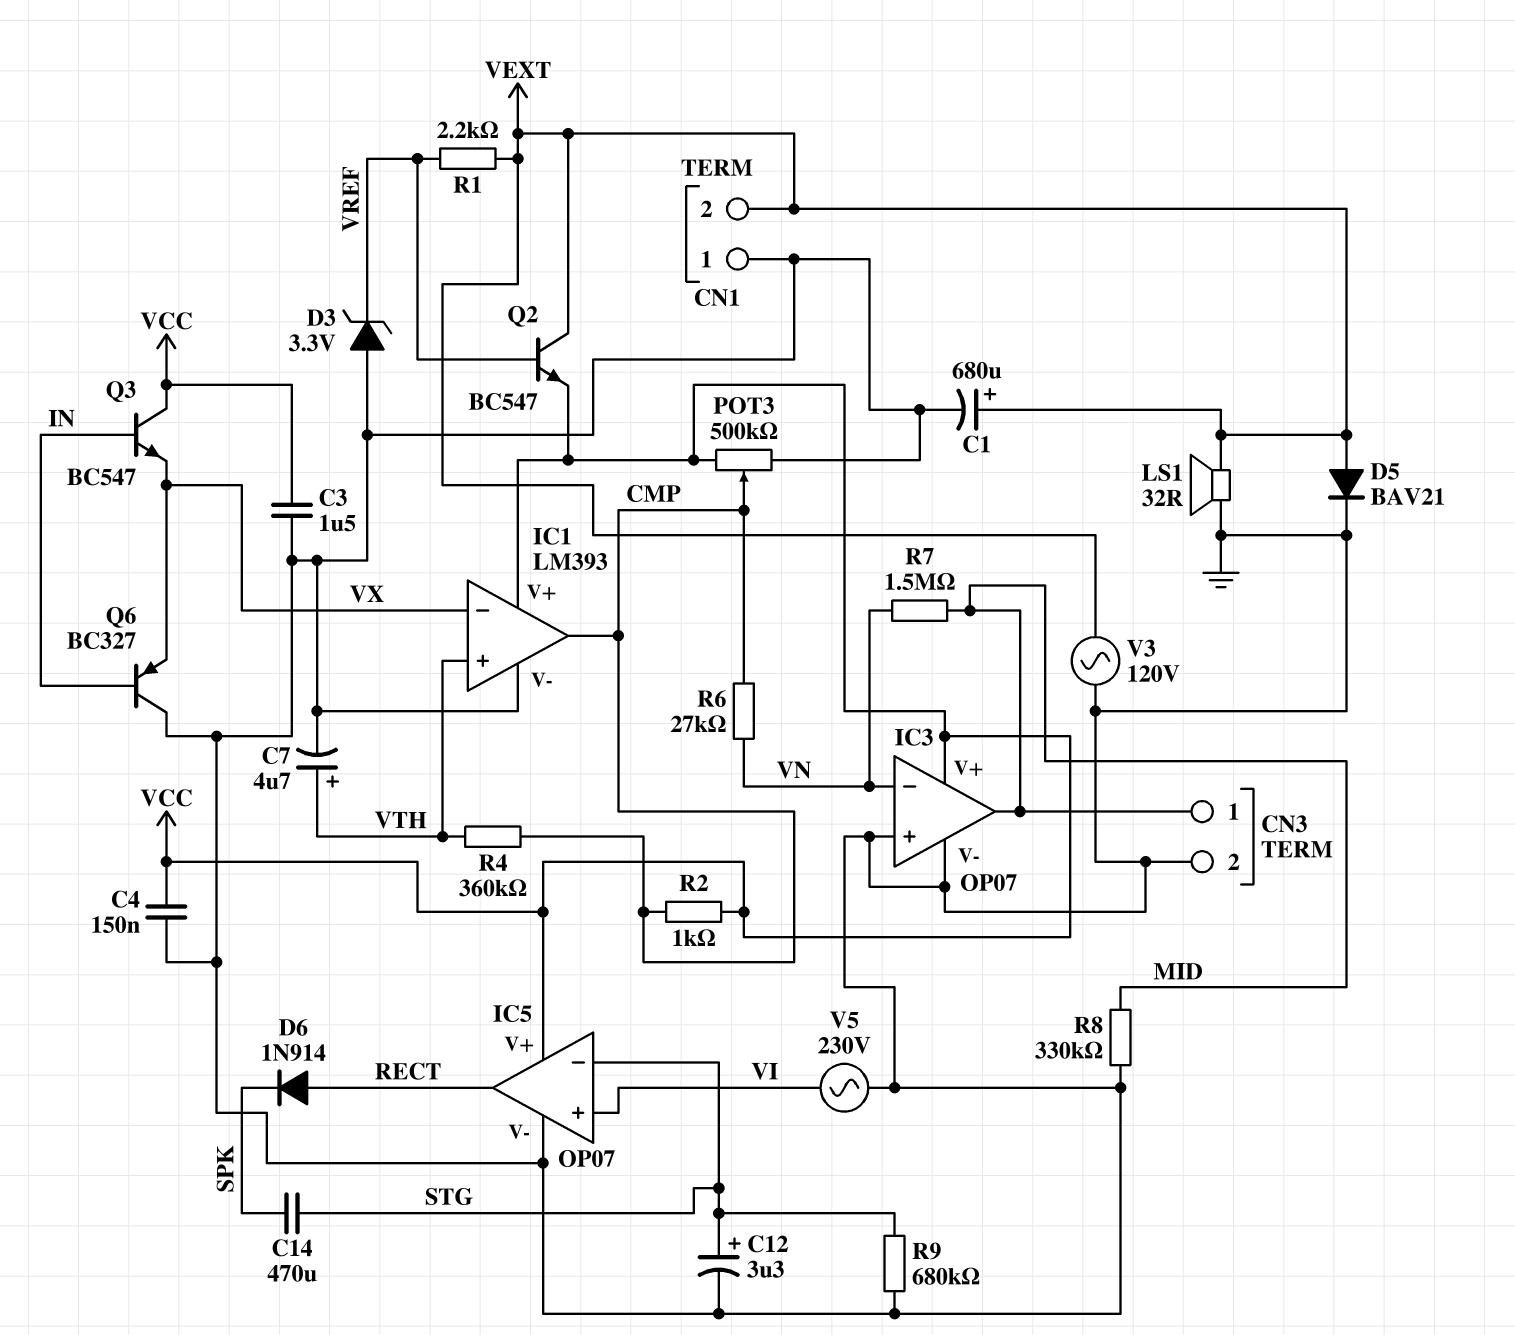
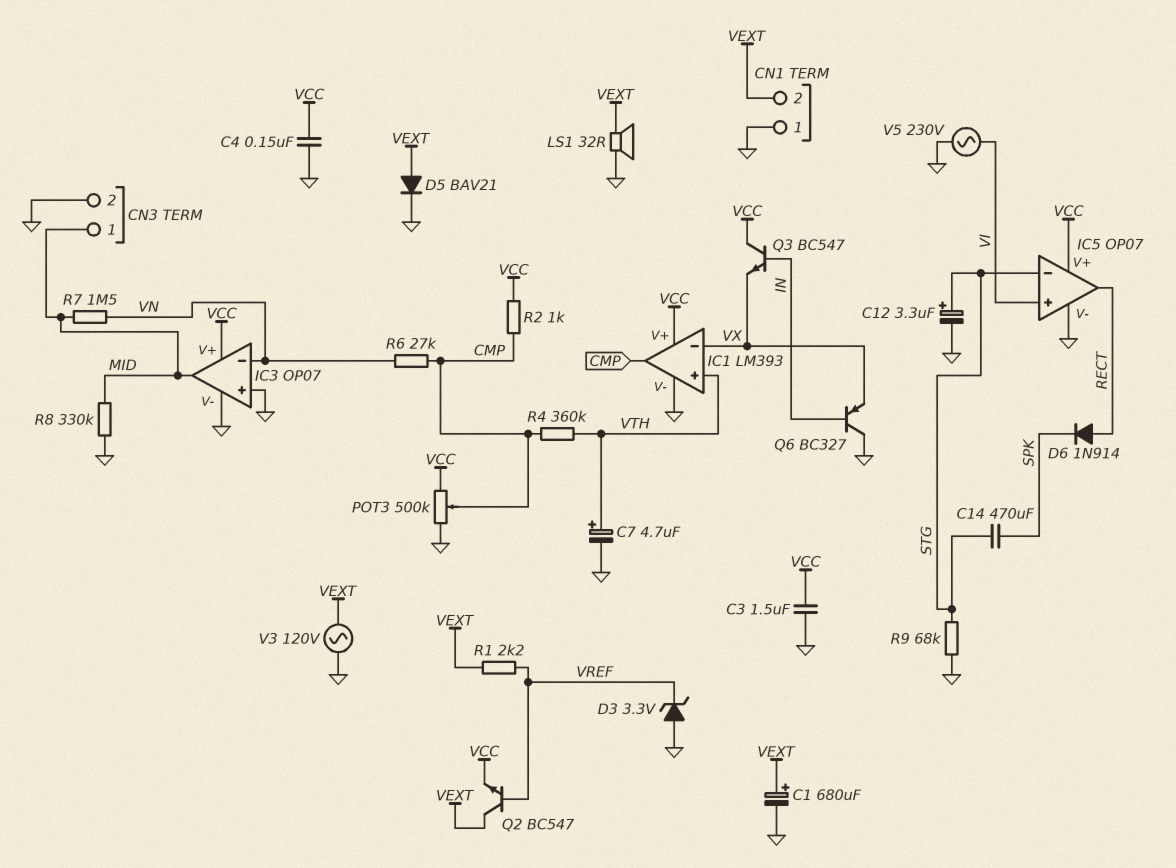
R9: 680k (GND, STG) -> 68k (GND, STG)

